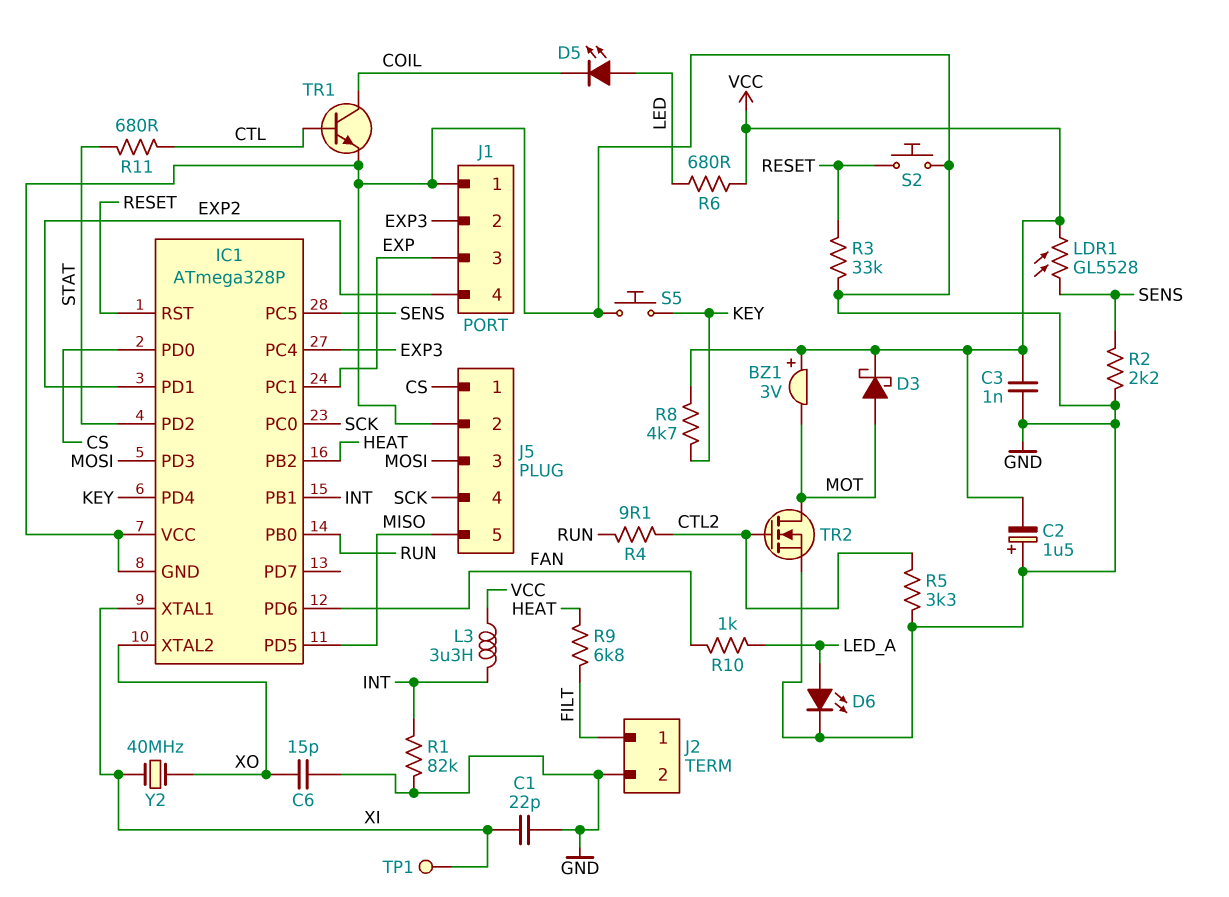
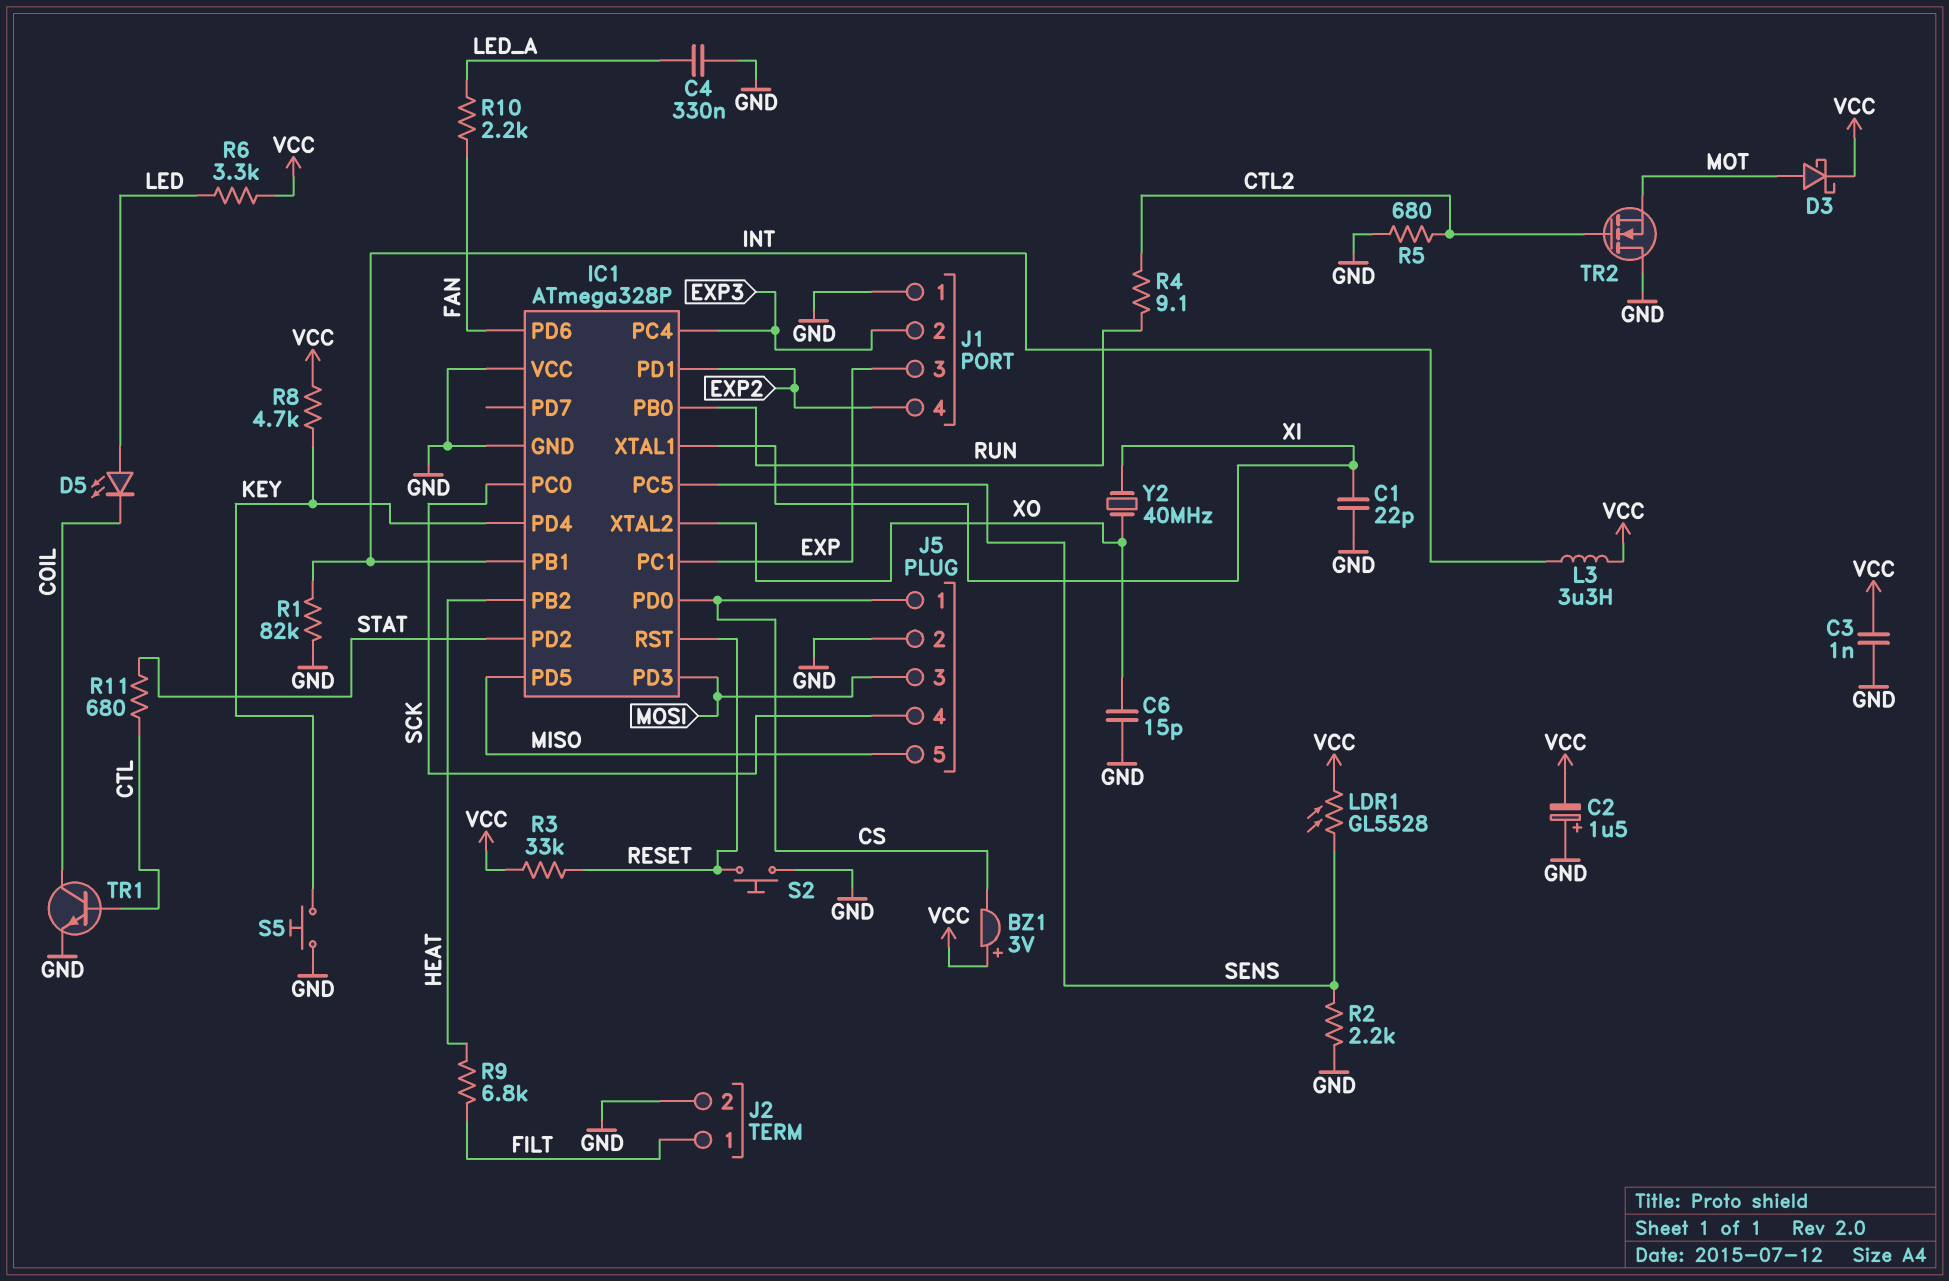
BZ1: buzzer 3V (plus VCC, minus MOT) -> buzzer 3V (plus VCC, minus CS)
C4: none -> 330nF (GND, LED_A)
D6: LED (A LED_A, K GND) -> none
R3: 33k (GND, RESET) -> 33k (RESET, VCC)
R5: 3.3k (CTL2, GND) -> 680 (CTL2, GND)
R6: 680 (LED, VCC) -> 3.3k (LED, VCC)
R10: 1k (FAN, LED_A) -> 2.2k (FAN, LED_A)
TP1: test point (XI) -> none
TR2: NMOS (G CTL2, D MOT, S GND) -> NMOS (G CTL2, D GND, S MOT)

